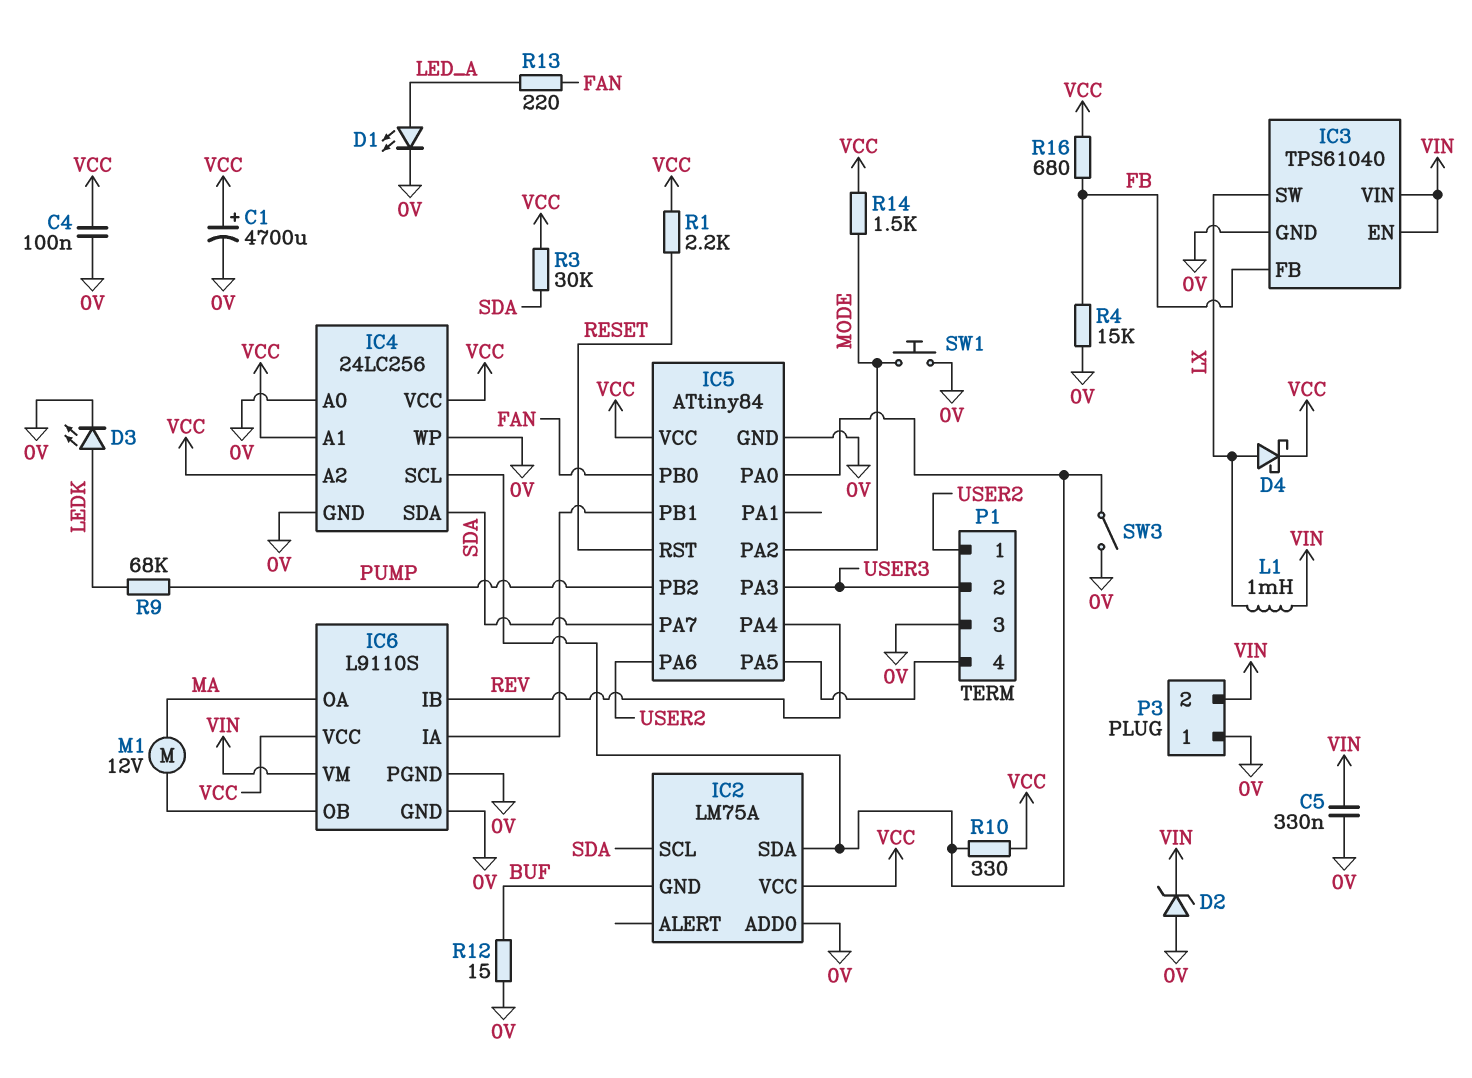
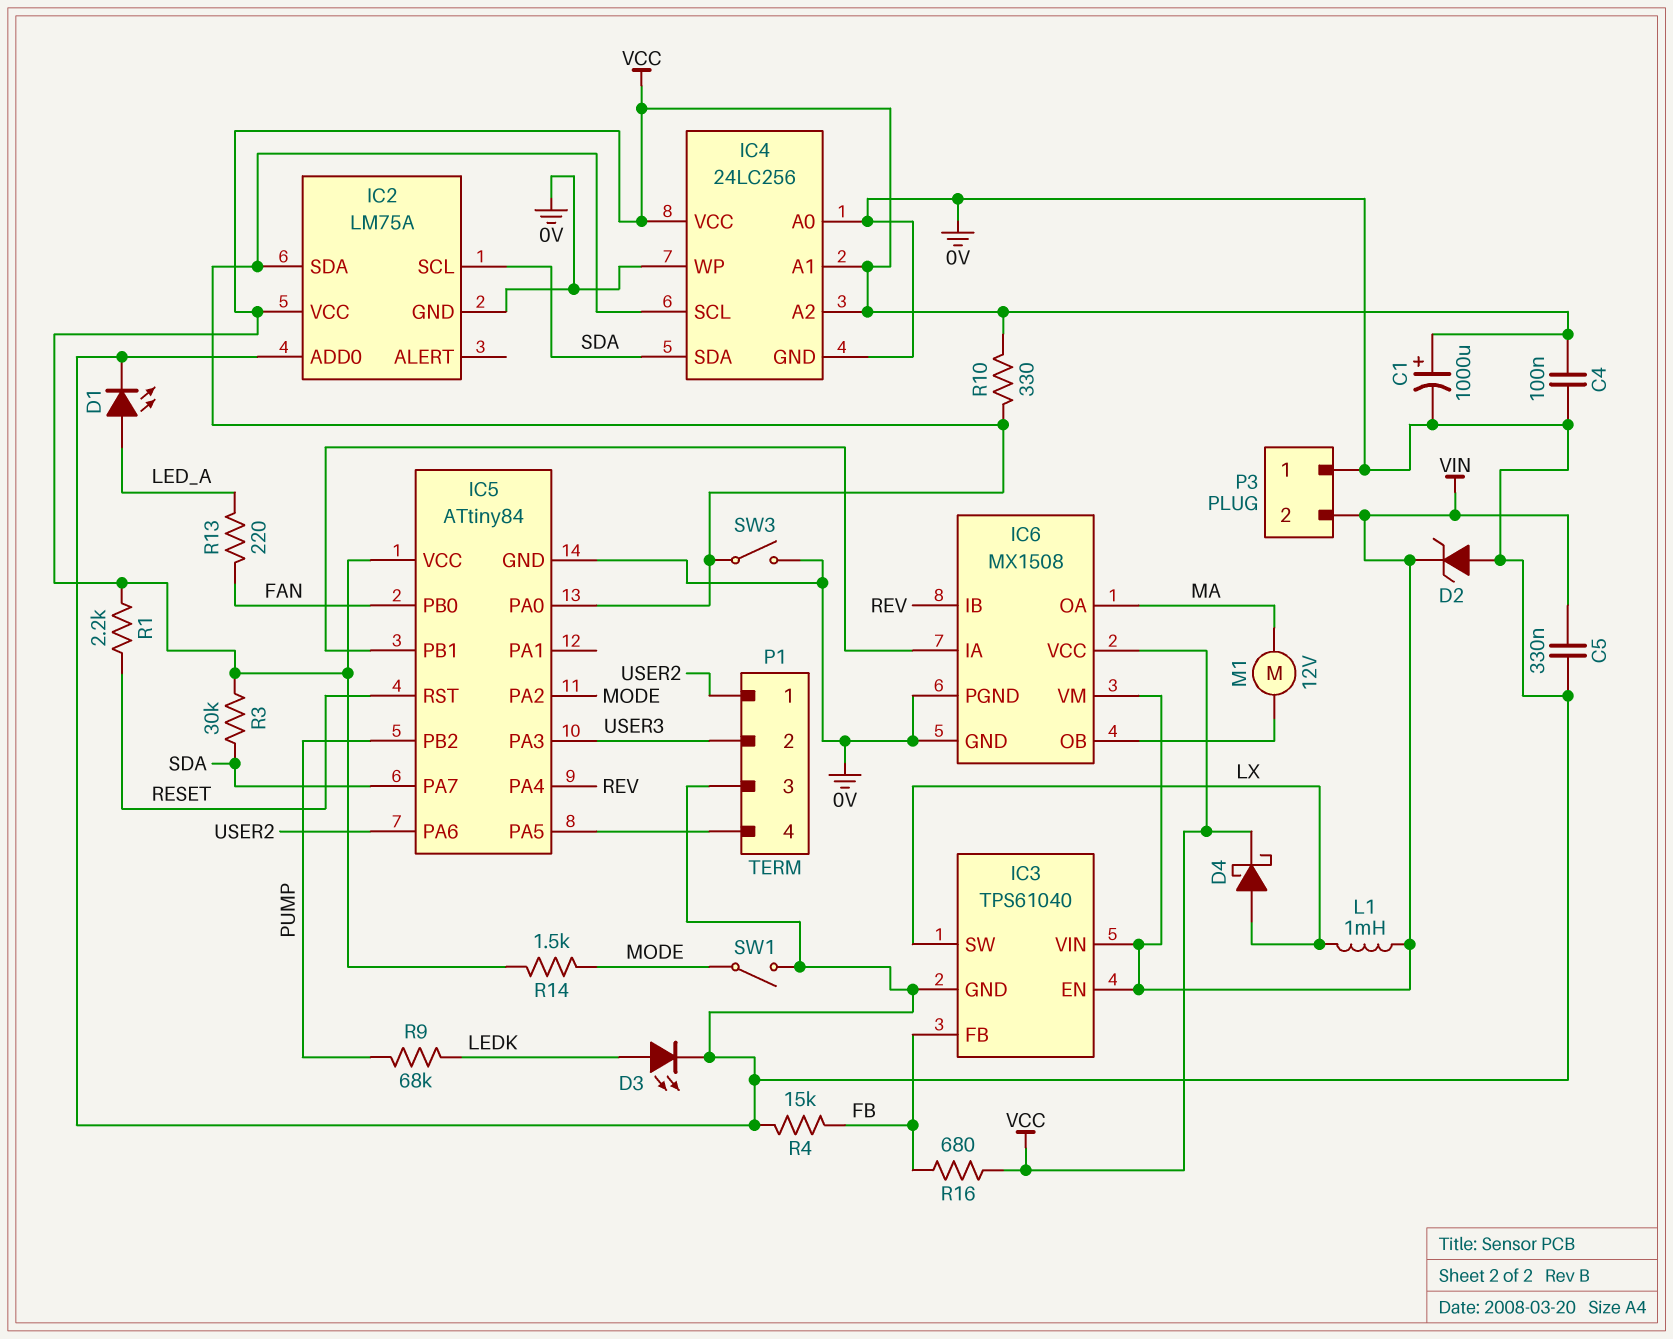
C1: 4700uF (plus VCC, minus 0V) -> 1000uF (plus VCC, minus 0V)
IC2 pin GND: BUF -> 0V
IC6: L9110S -> MX1508
R12: 15 (0V, BUF) -> none
SW1: button (0V, MODE) -> switch (0V, MODE)

